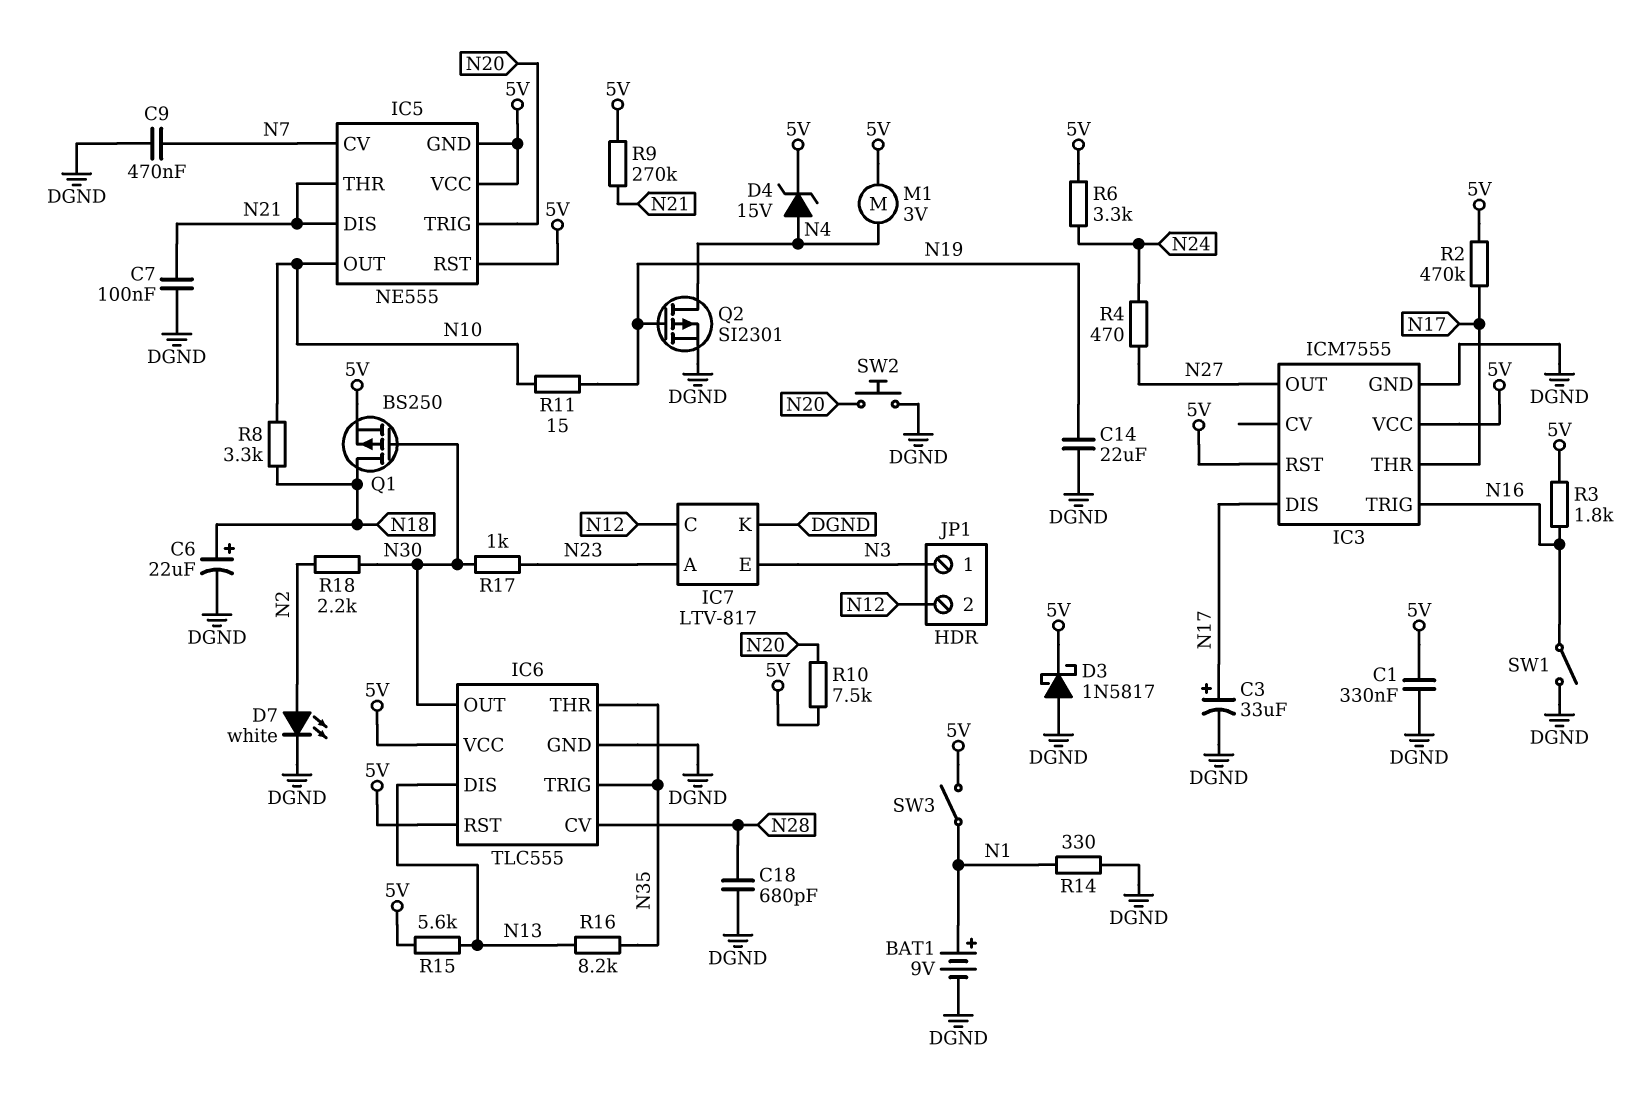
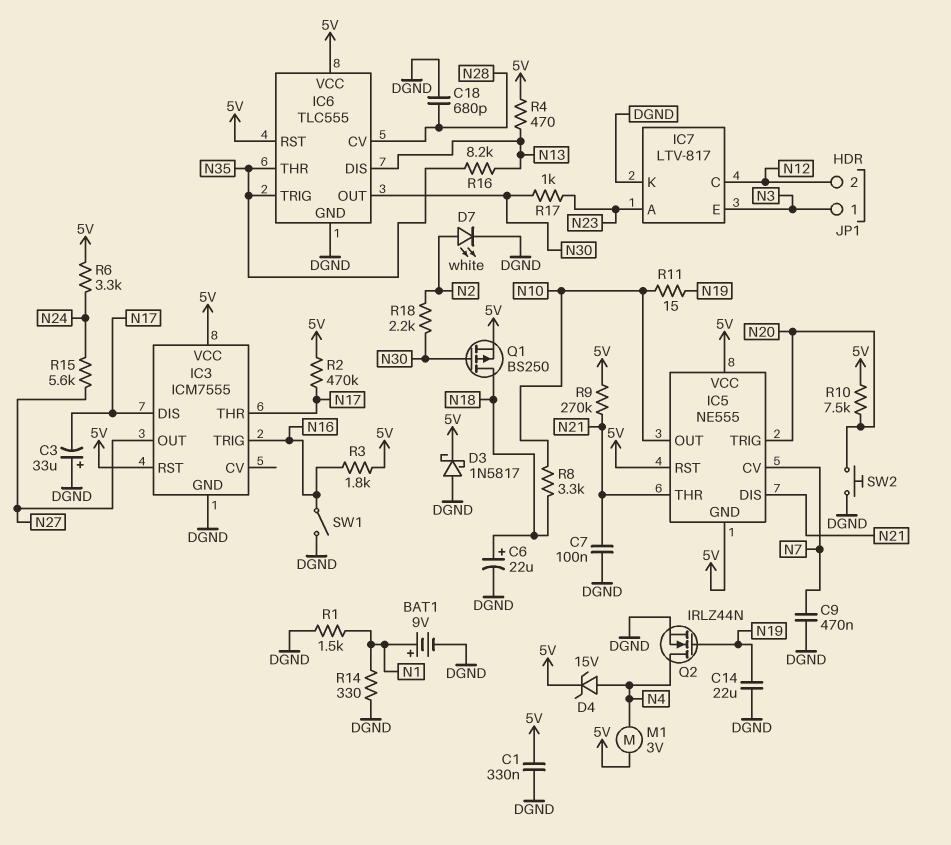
C3: 33uF (plus N17, minus DGND) -> 33uF (plus DGND, minus N17)
Q2: PMOS SI2301 (G N19, D N4, S DGND) -> NMOS IRLZ44N (G N19, D N4, S DGND)
R1: none -> 1.5k (DGND, N1)
R4: 470 (N24, N27) -> 470 (5V, N13)
R15: 5.6k (5V, N13) -> 5.6k (N24, N27)
SW3: switch (5V, N1) -> none

